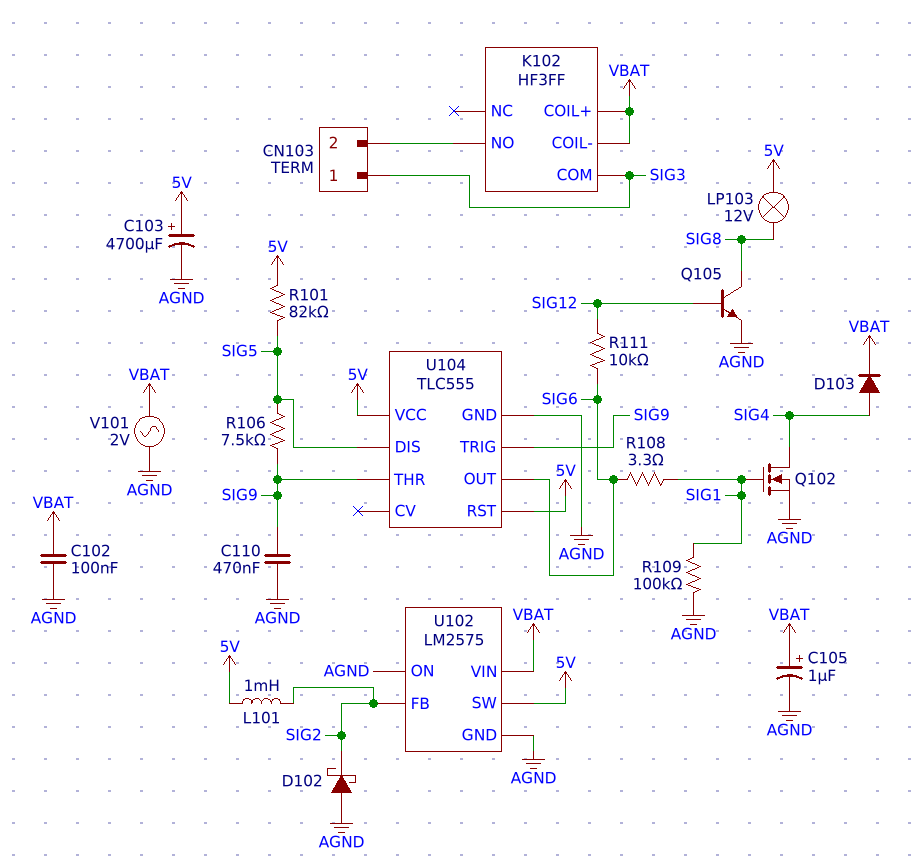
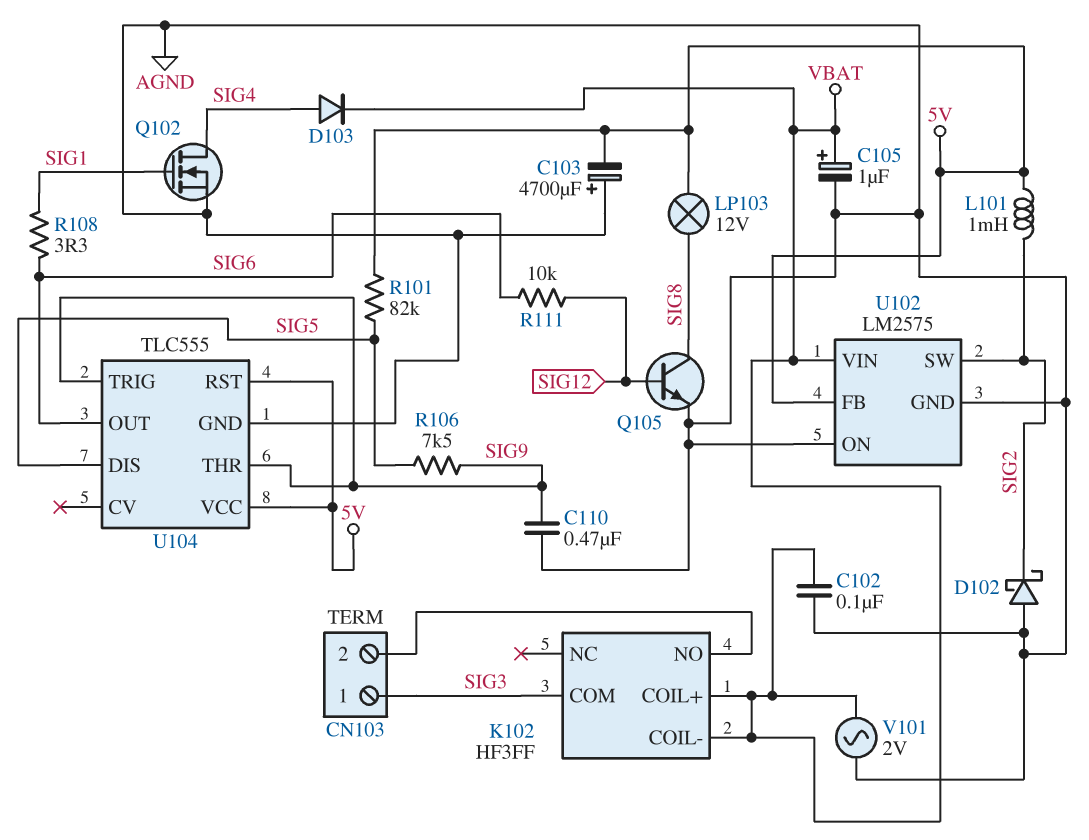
C103: 4700uF (plus 5V, minus AGND) -> 4700uF (plus AGND, minus 5V)
R109: 100k (AGND, SIG1) -> none
U102 pin FB: SIG2 -> 5V
U102 pin SW: 5V -> SIG2

